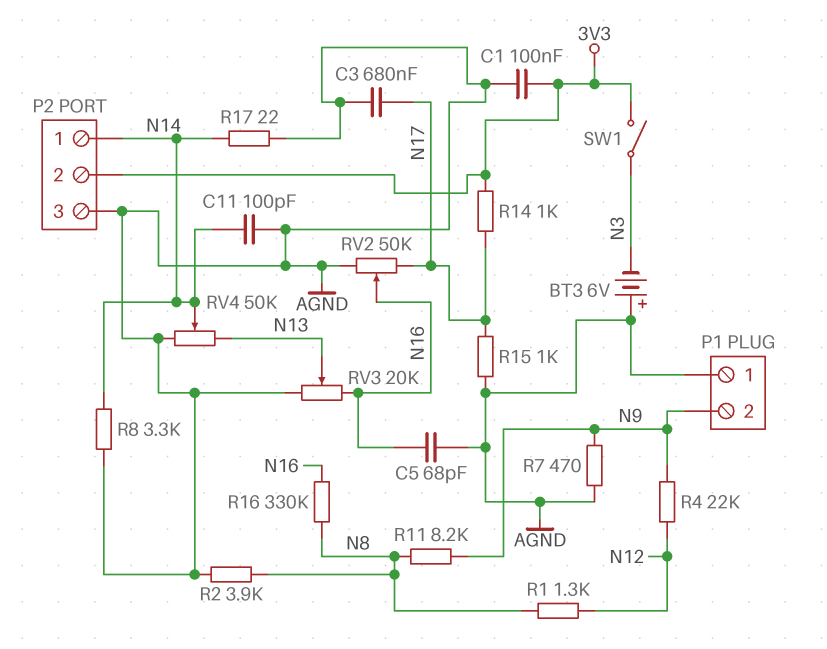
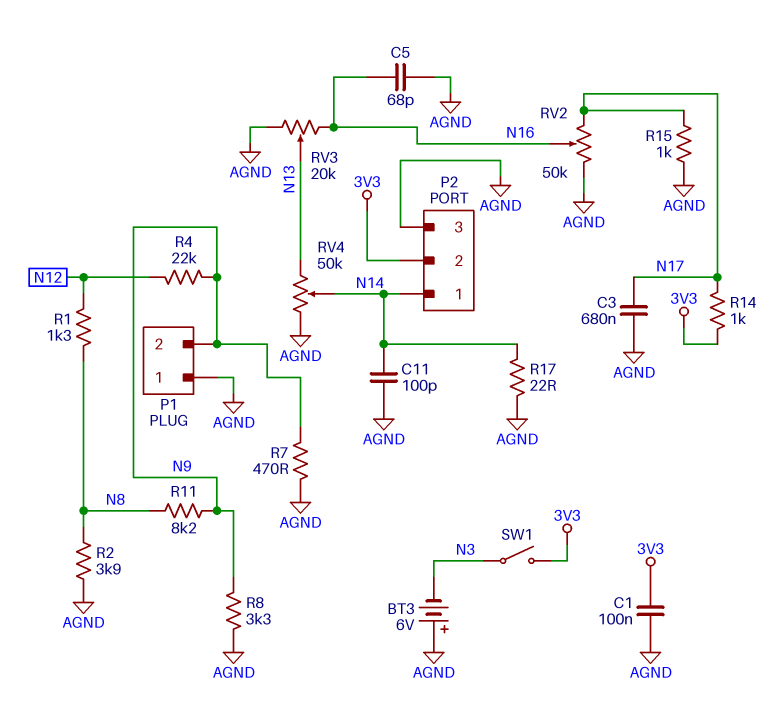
R8: 3.3k (AGND, N14) -> 3.3k (AGND, N9)
R16: 330k (N8, N16) -> none

